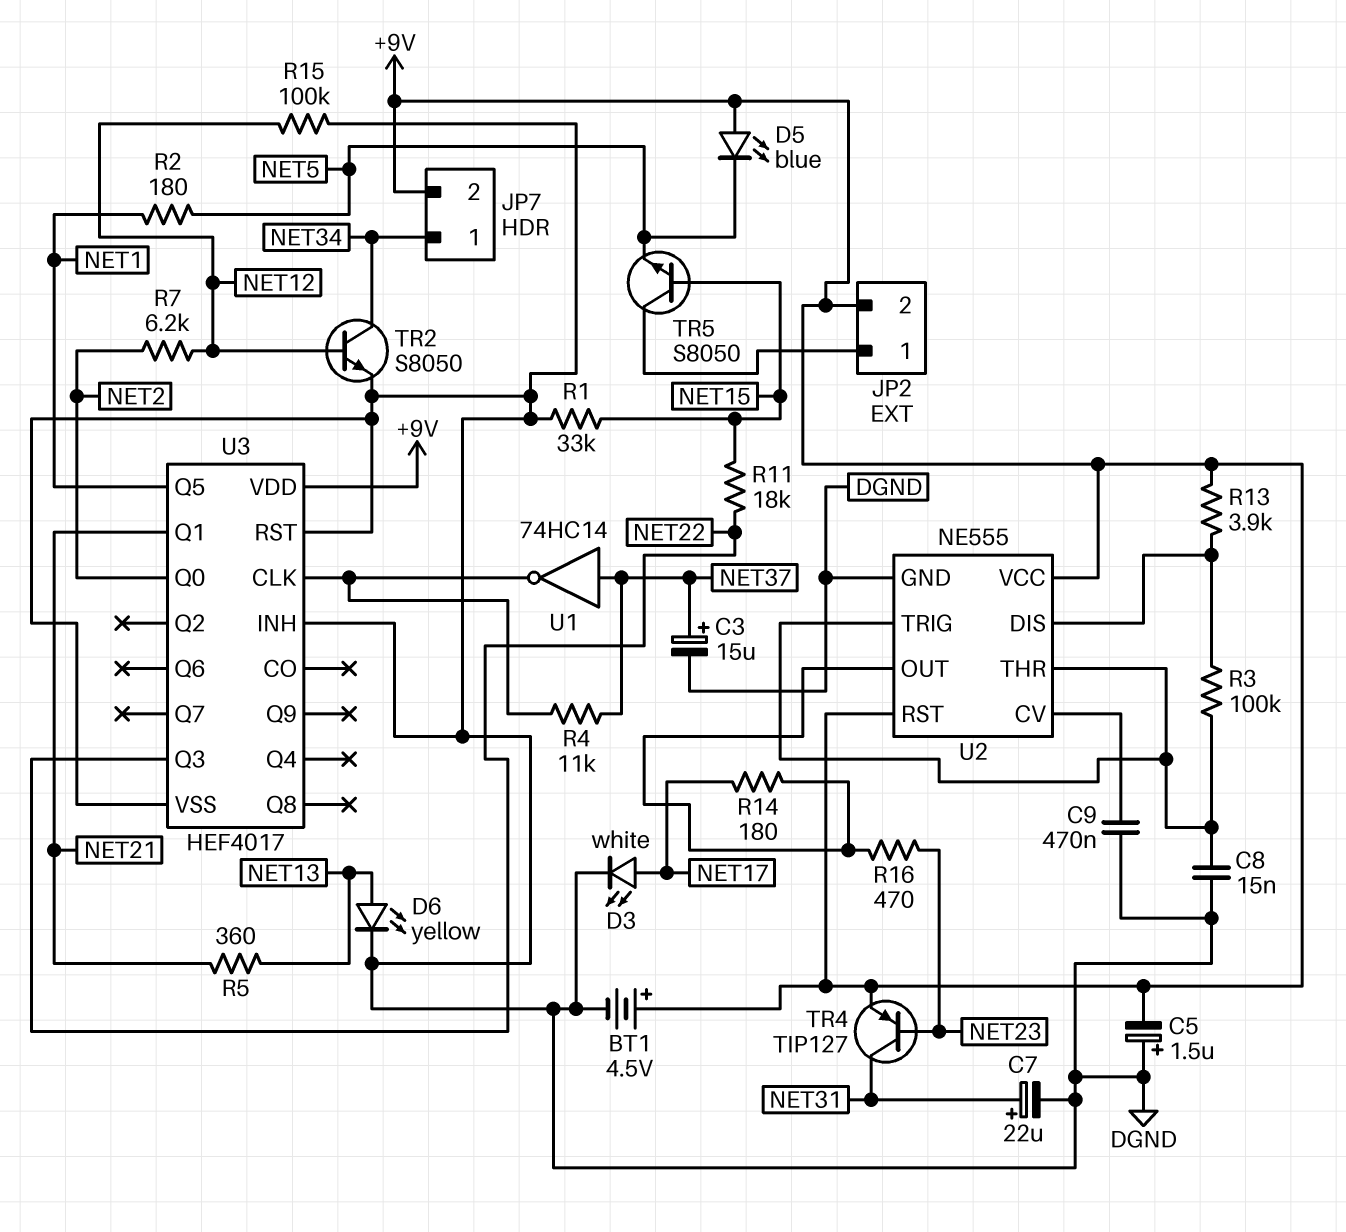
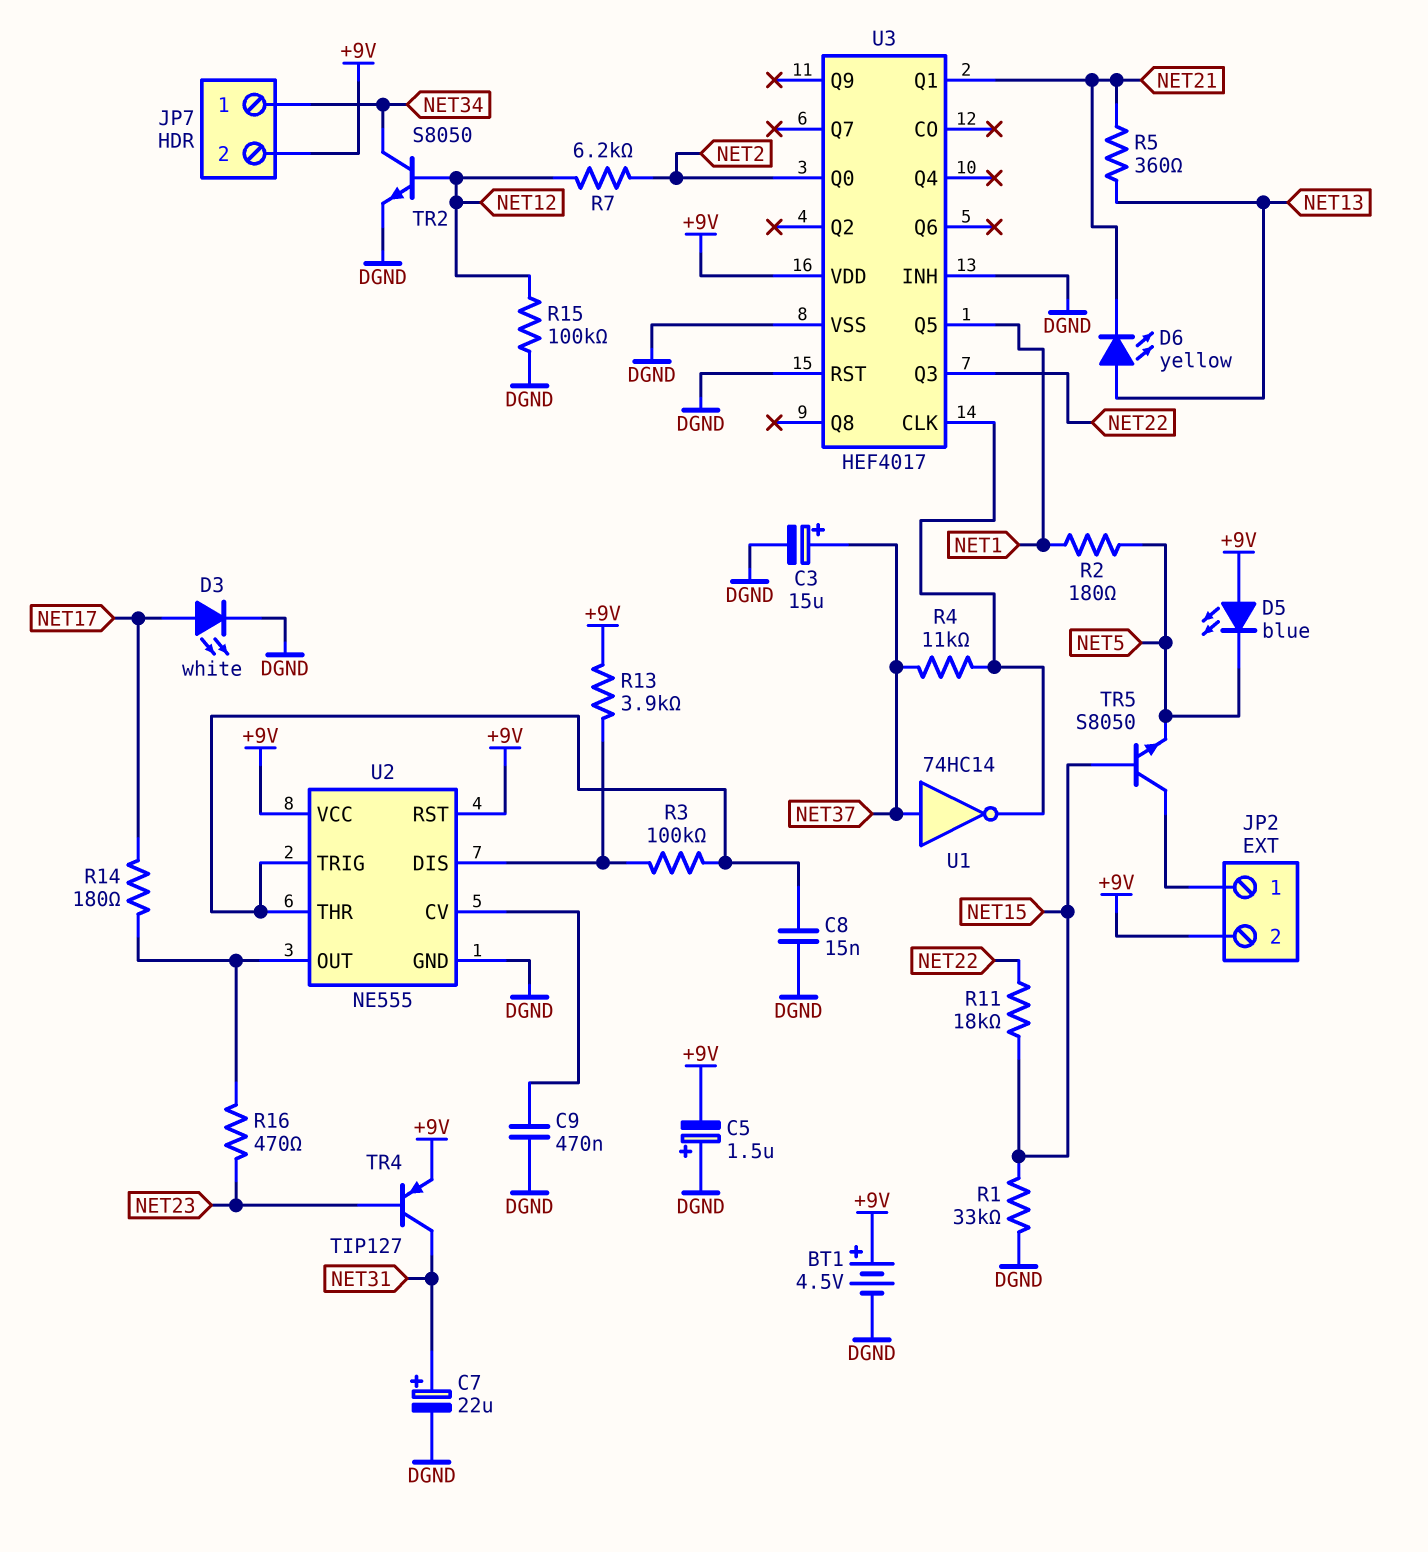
D6: LED yellow (A NET13, K DGND) -> LED yellow (A NET13, K NET21)

